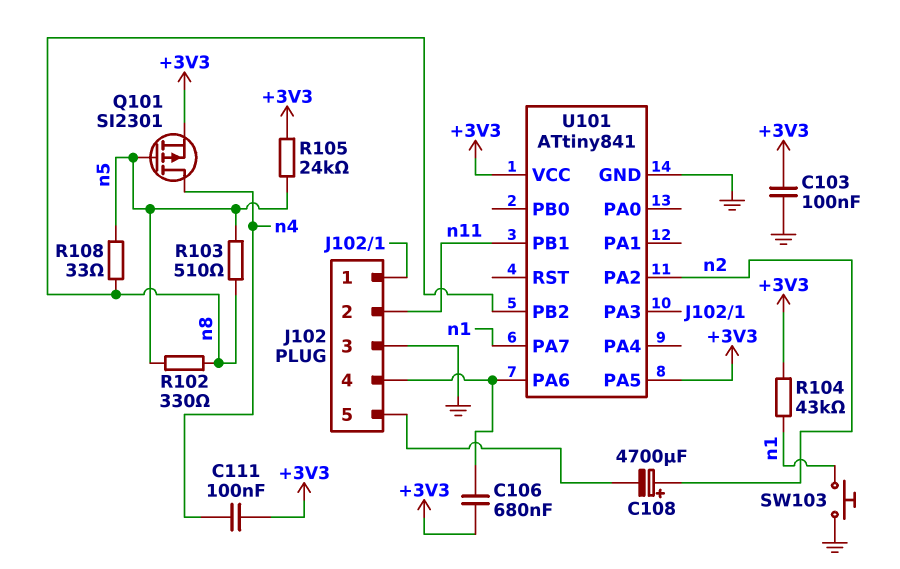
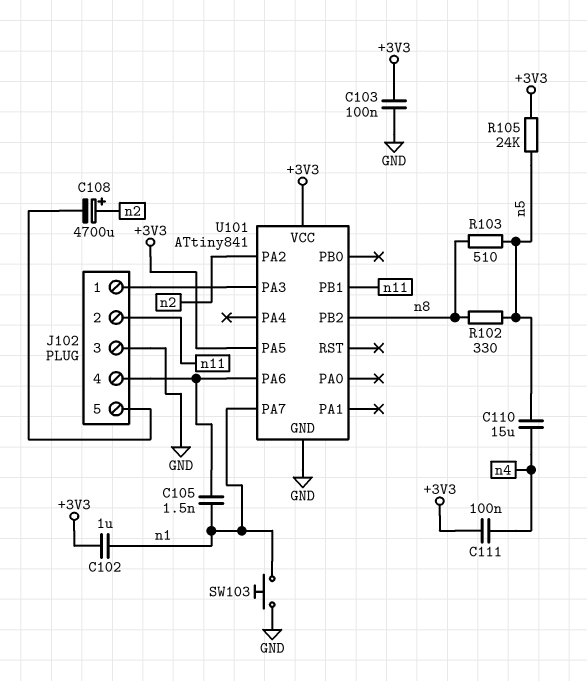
C102: none -> 1uF (+3V3, n1)
C105: none -> 1.5nF (J102/4, n1)
C106: 680nF (+3V3, J102/4) -> none
C110: none -> 15uF (n4, n5)
Q101: PMOS SI2301 (G n5, D n4, S +3V3) -> none
R104: 43k (+3V3, n1) -> none
R108: 33 (n5, n8) -> none

